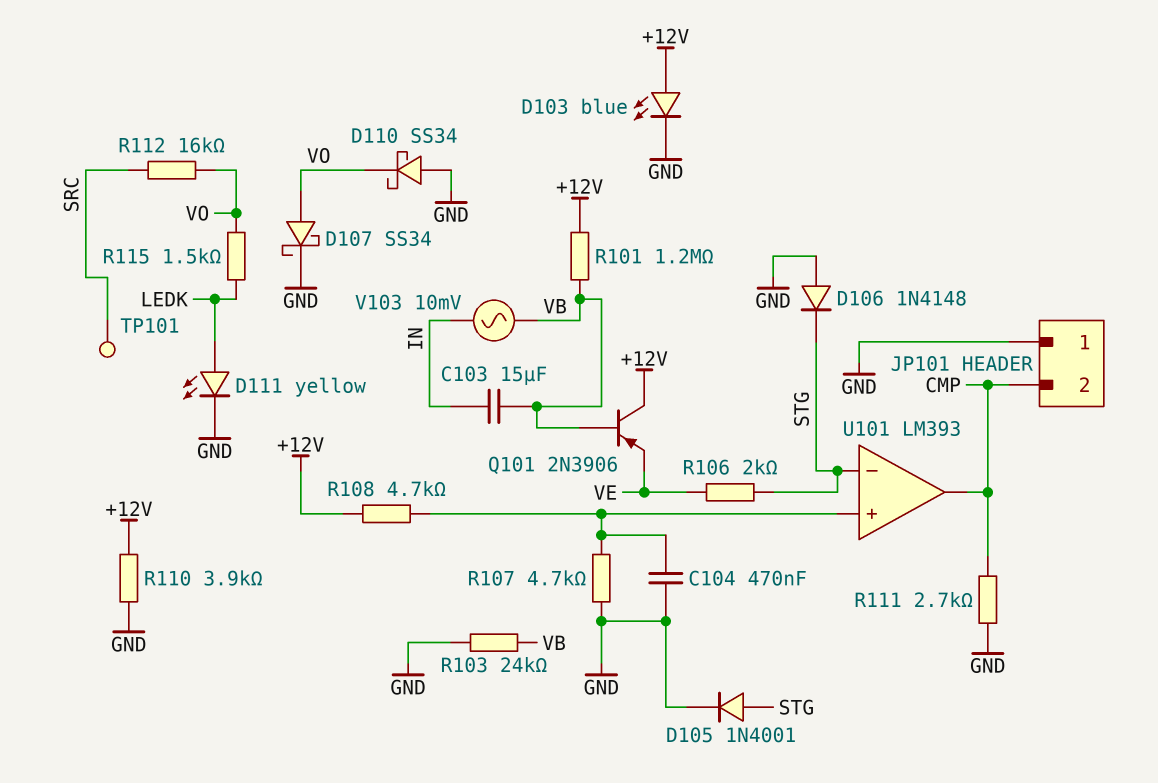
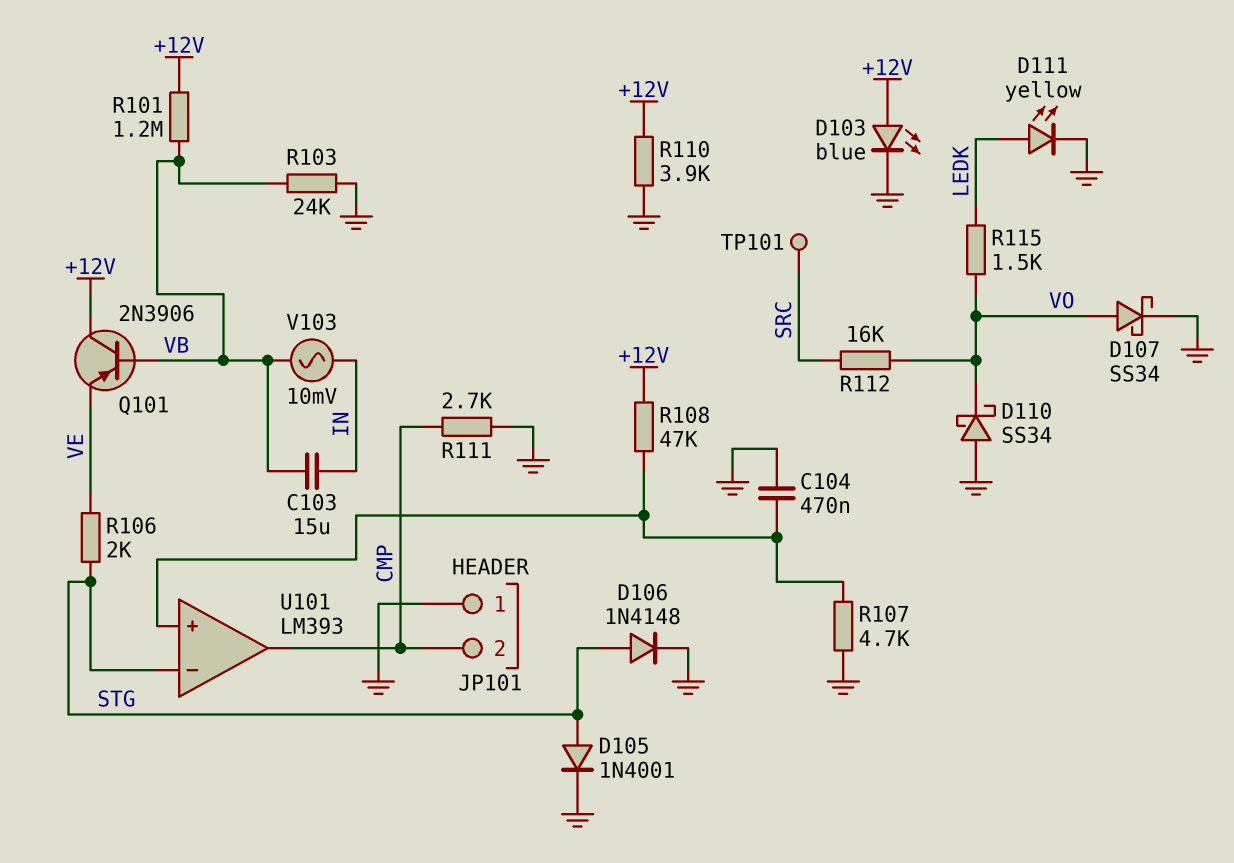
D106: diode 1N4148 (A GND, K STG) -> diode 1N4148 (A STG, K GND)
R108: 4.7k (+12V, U101/in+) -> 47k (+12V, U101/in+)

